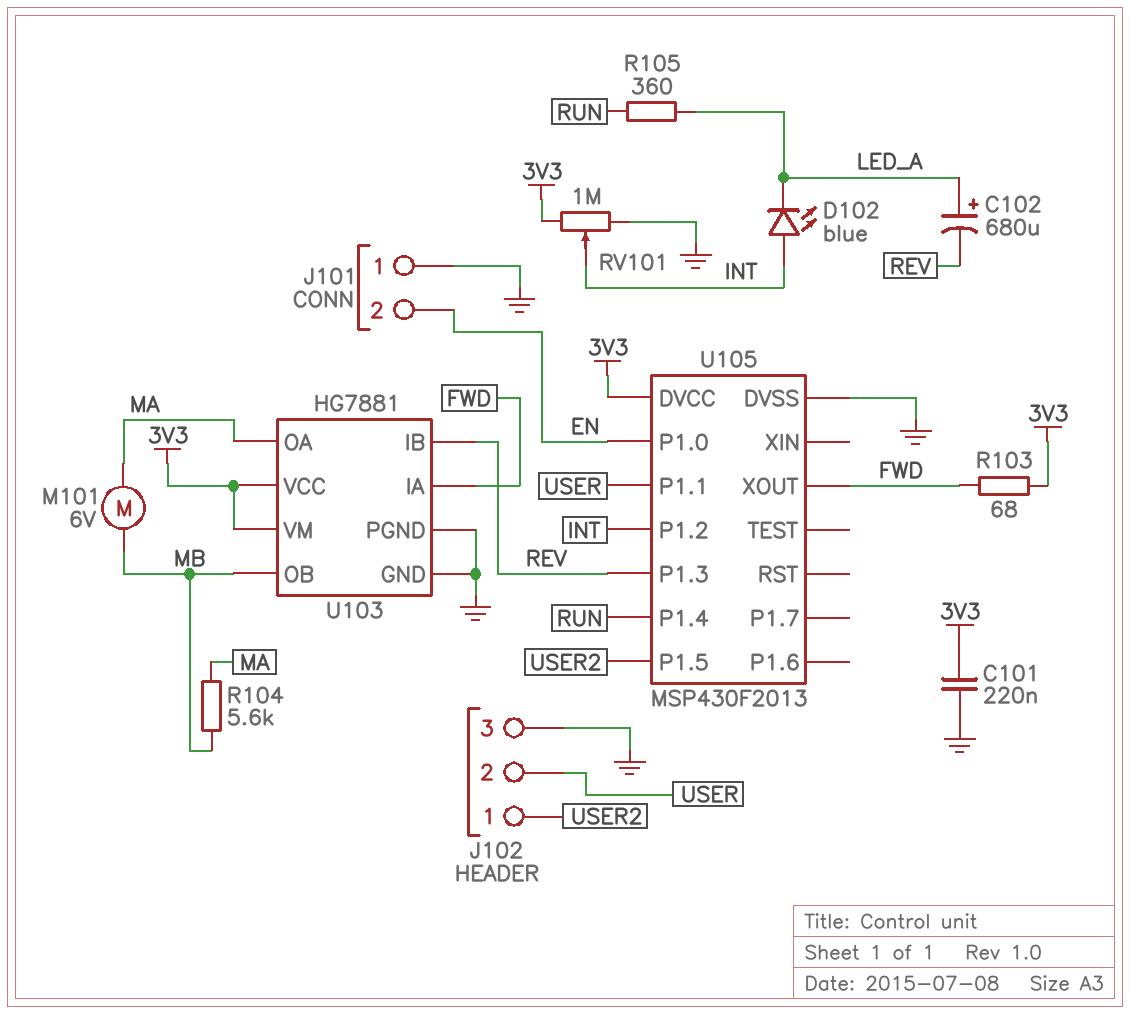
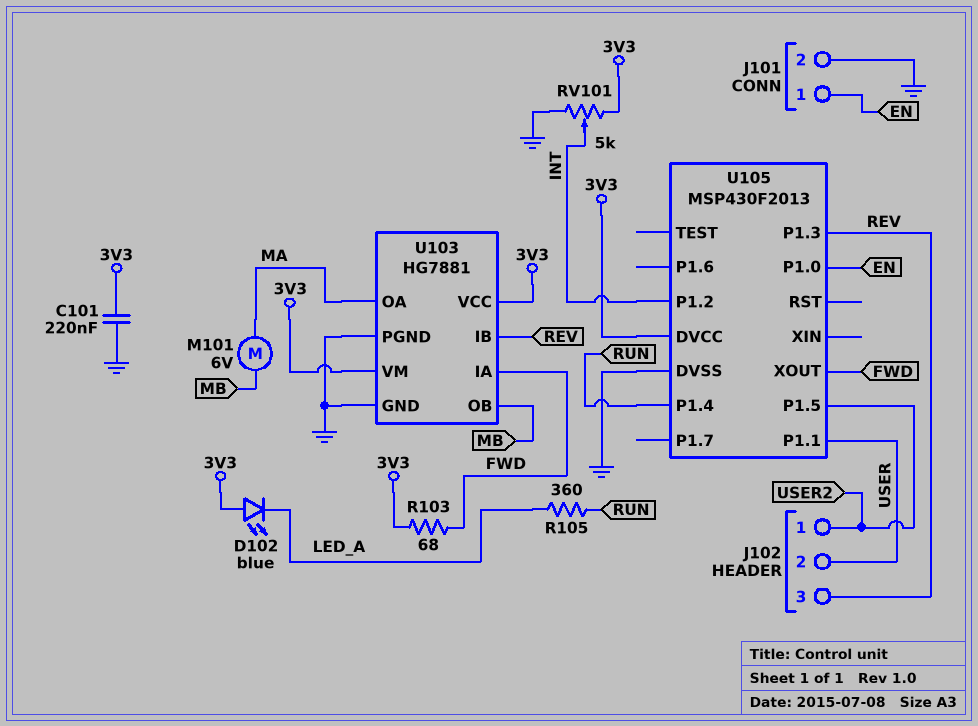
C102: 680uF (plus LED_A, minus REV) -> none
D102: LED blue (A INT, K LED_A) -> LED blue (A 3V3, K LED_A)
J101 pin 1: GND -> EN
J101 pin 2: EN -> GND
J102 pin 3: GND -> REV
R104: 5.6k (MA, MB) -> none
RV101: 1M (3V3, GND, wiper INT) -> 5k (3V3, GND, wiper INT)

